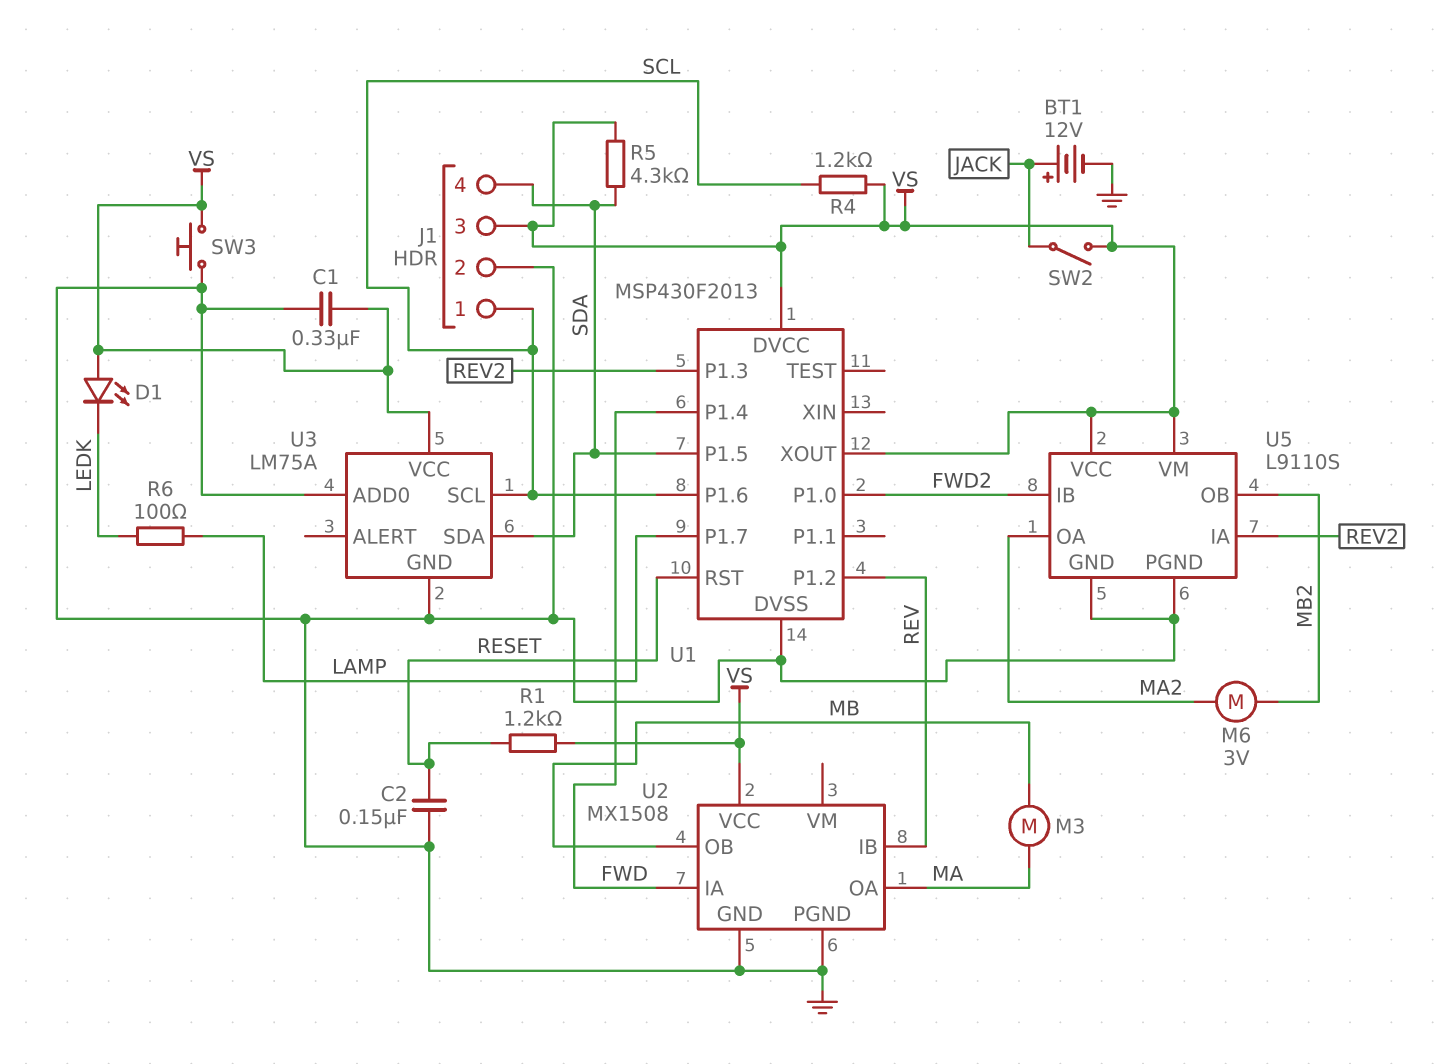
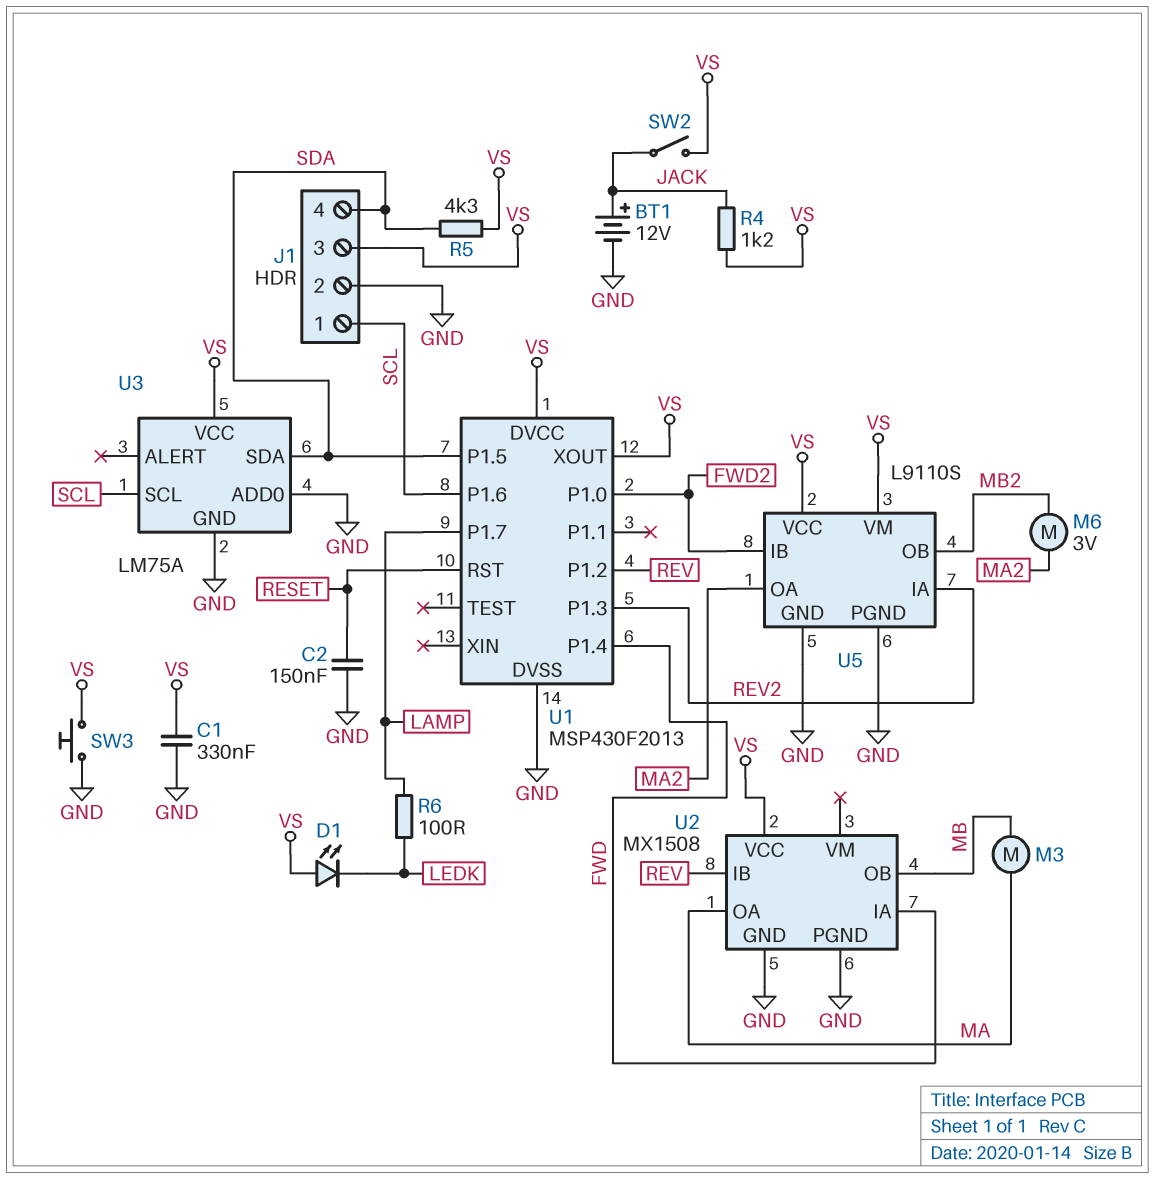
R1: 1.2k (RESET, VS) -> none
R4: 1.2k (SCL, VS) -> 1.2k (JACK, VS)

